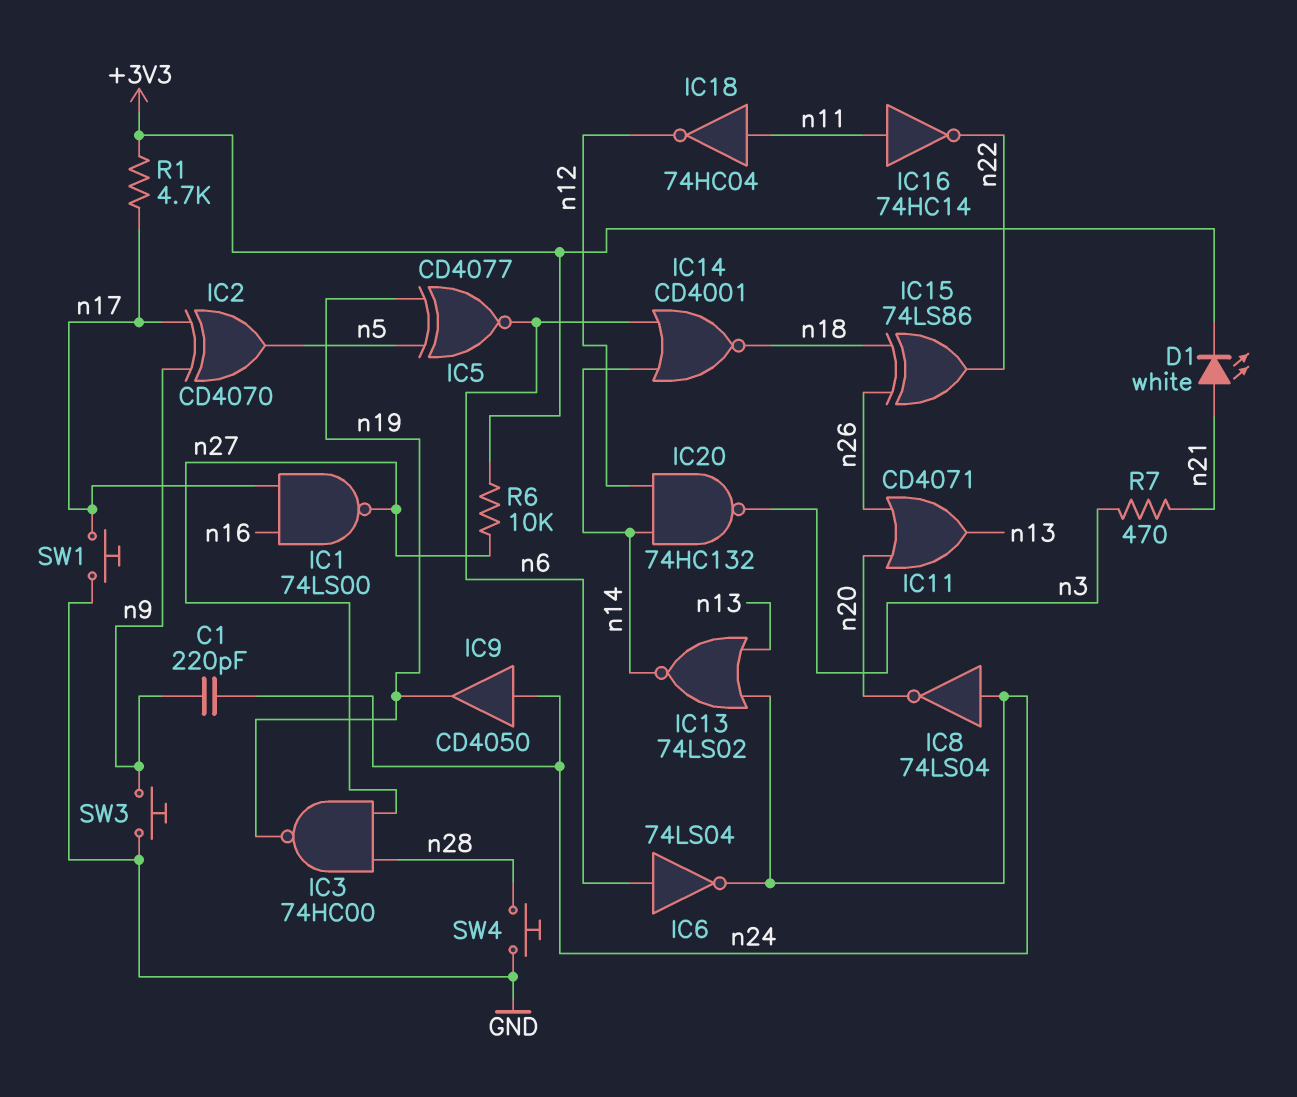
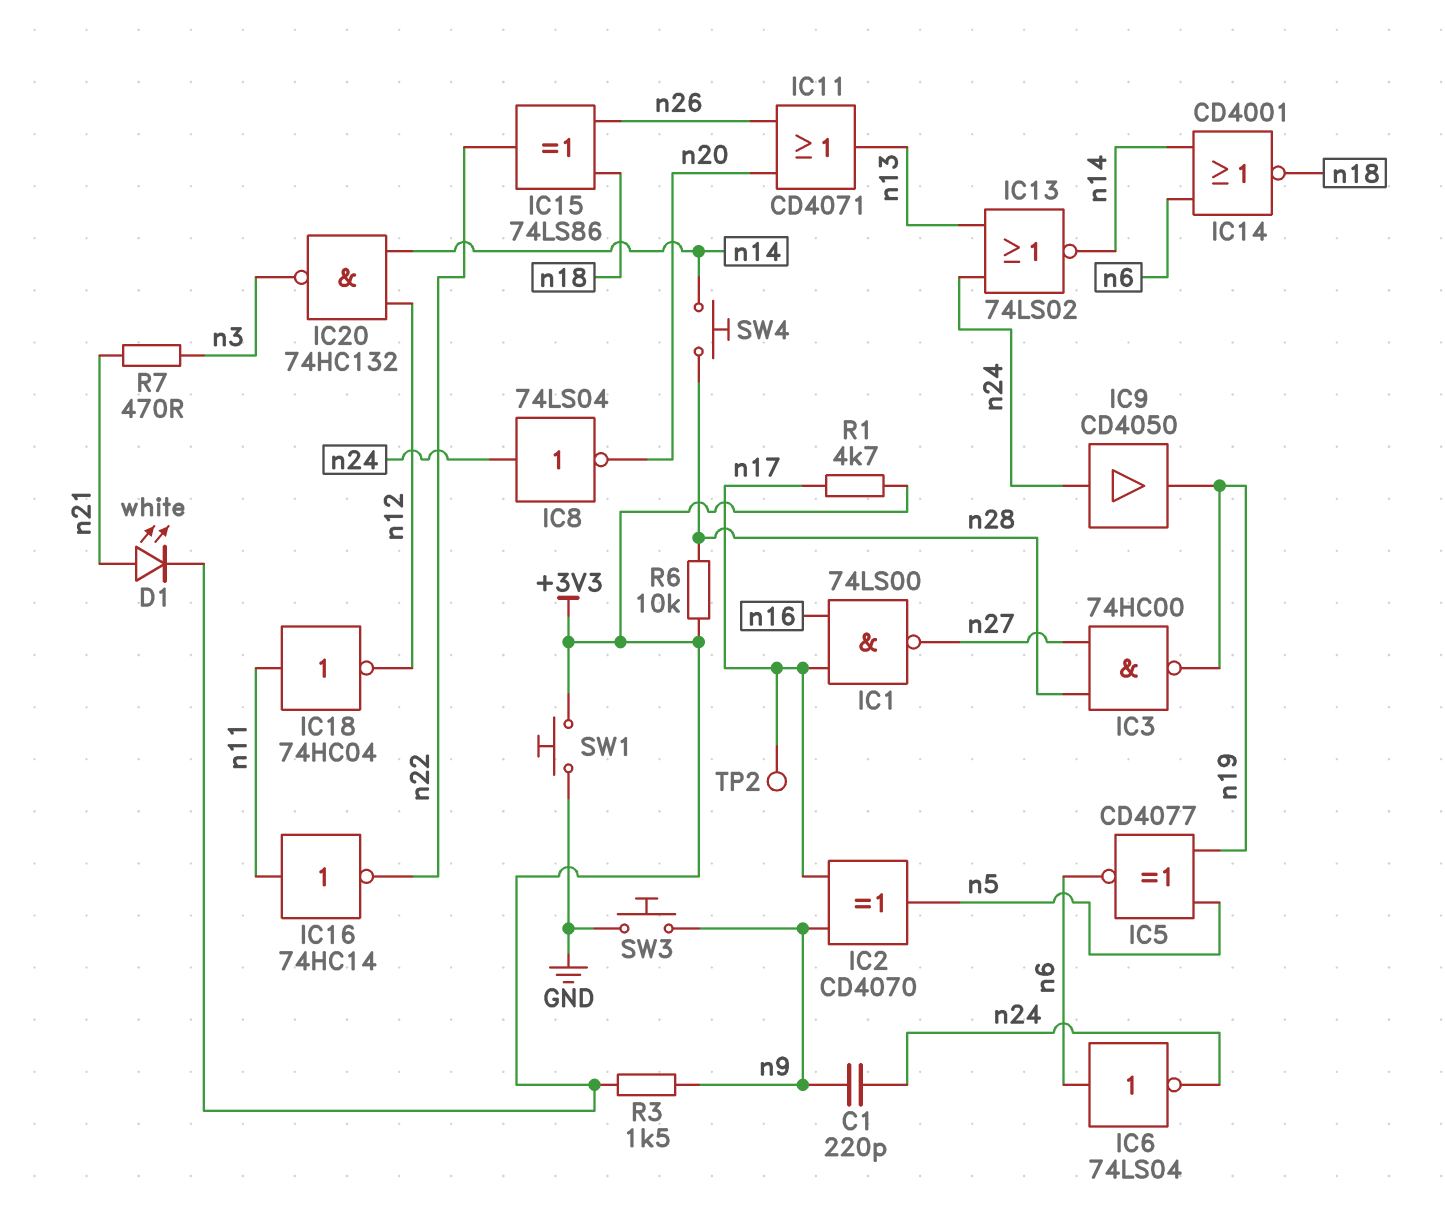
R3: none -> 1.5k (+3V3, n9)
R6: 10k (+3V3, n27) -> 10k (+3V3, n28)
SW1: button (GND, n17) -> button (+3V3, GND)
SW4: button (GND, n28) -> button (n14, n28)
TP2: none -> test point (n17)

